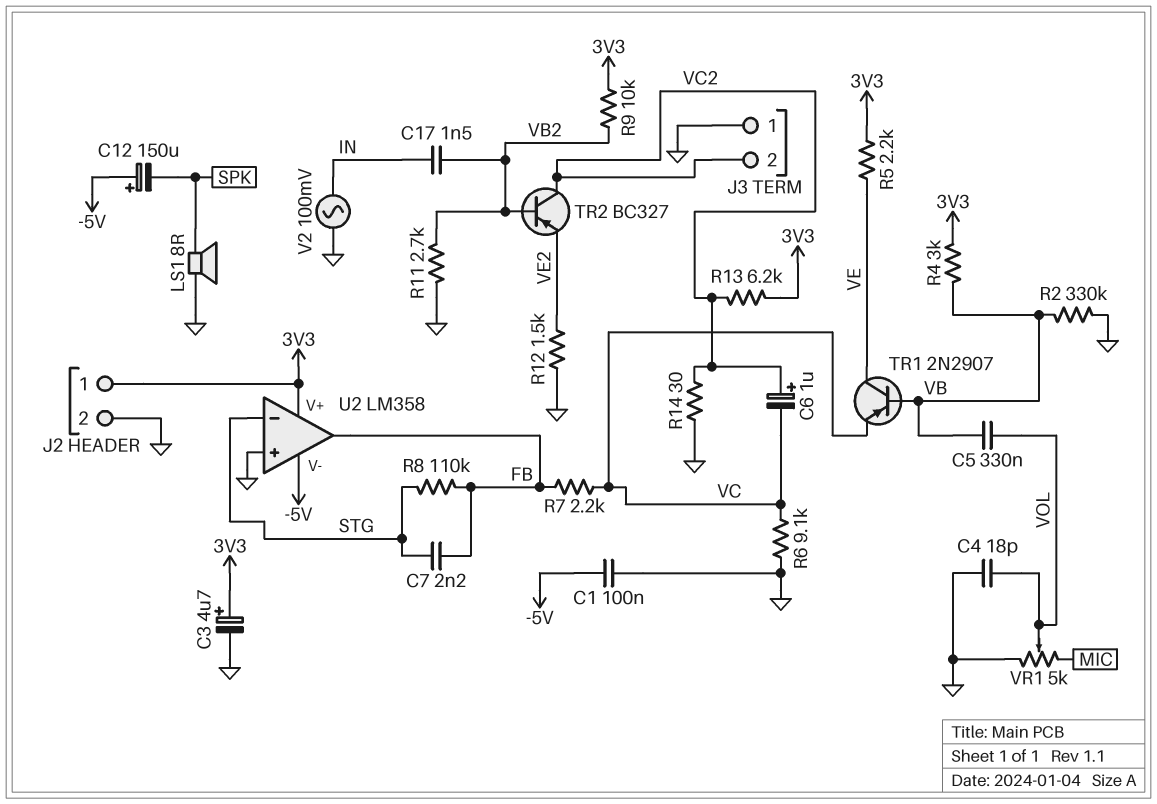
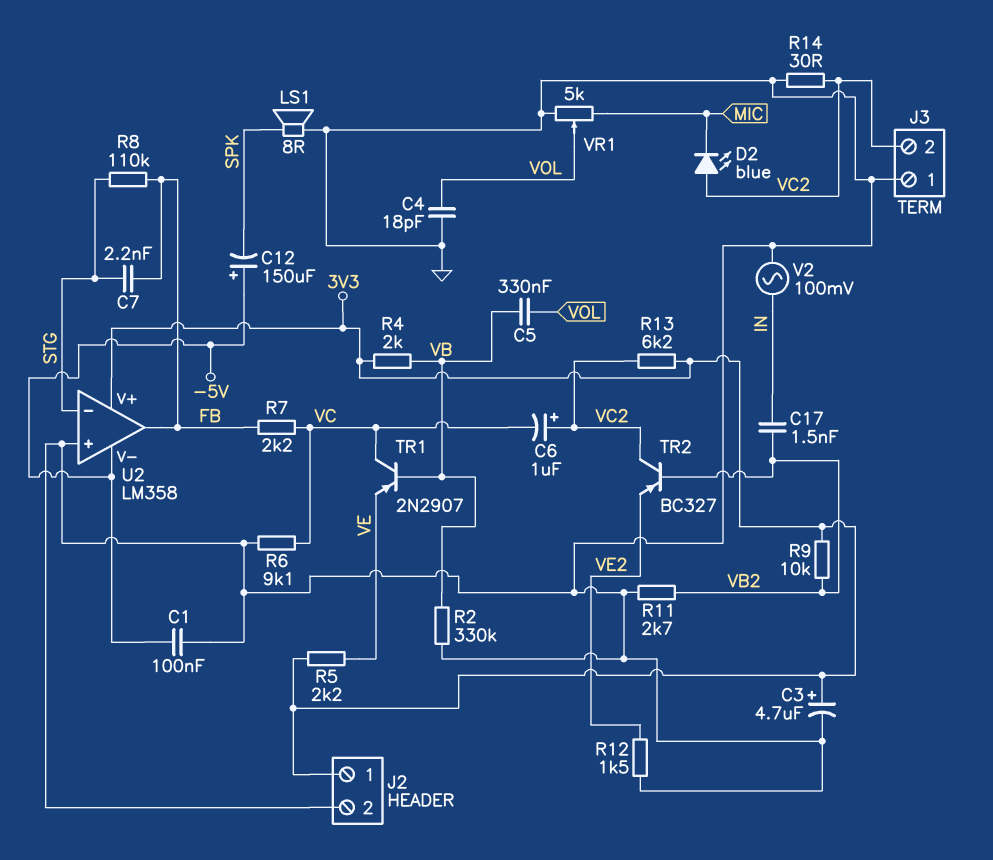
D2: none -> LED blue (A VC2, K MIC)
R4: 3k (3V3, VB) -> 2k (3V3, VB)
TR1: PNP 2N2907 (B VB, C VE, E VC) -> PNP 2N2907 (B VB, C VC, E VE)

